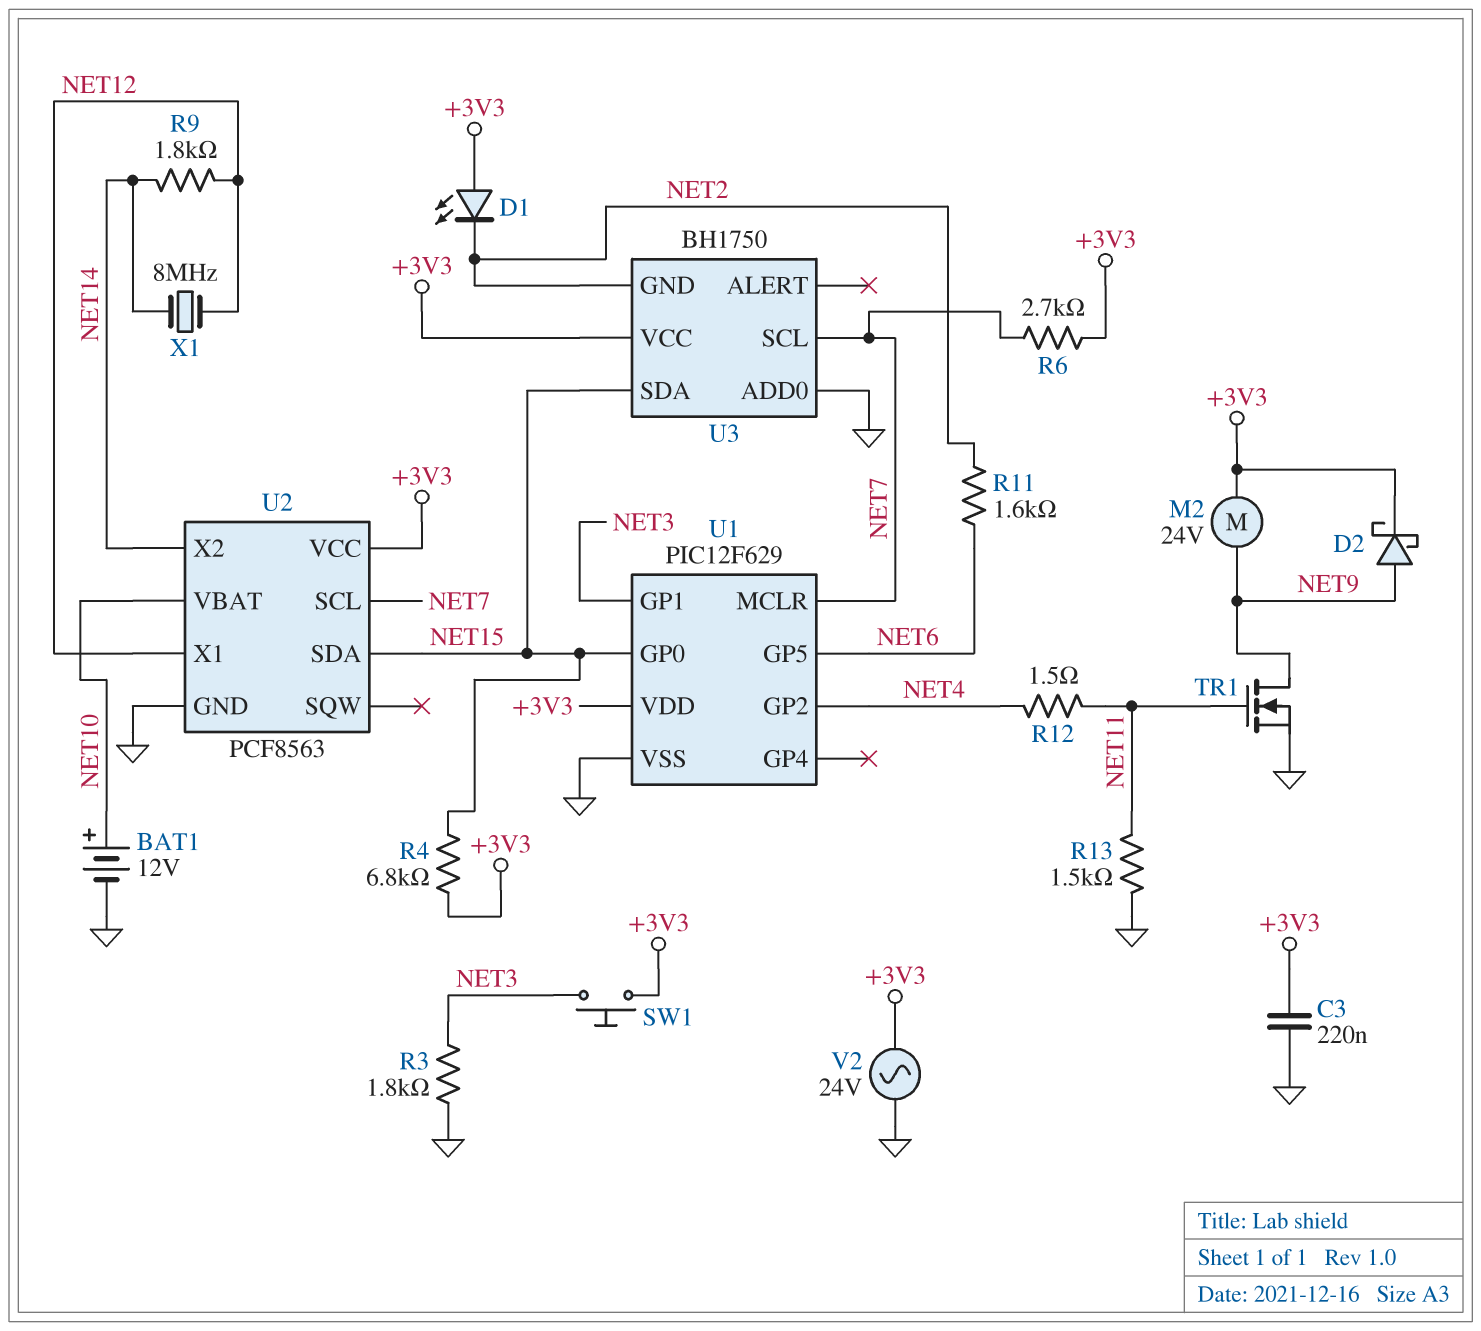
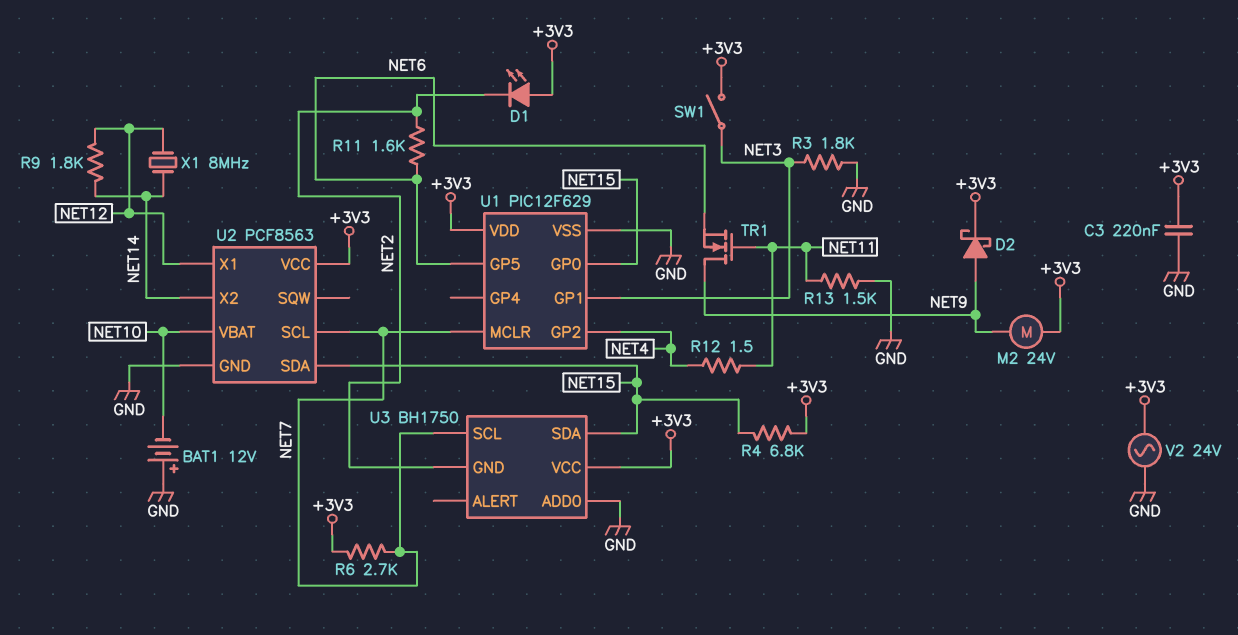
BAT1: 12V (plus NET10, minus GND) -> 12V (plus GND, minus NET10)
SW1: button (+3V3, NET3) -> switch (+3V3, NET3)
TR1: NMOS (G NET11, D NET9, S GND) -> NMOS (G NET11, D NET9, S NET6)

